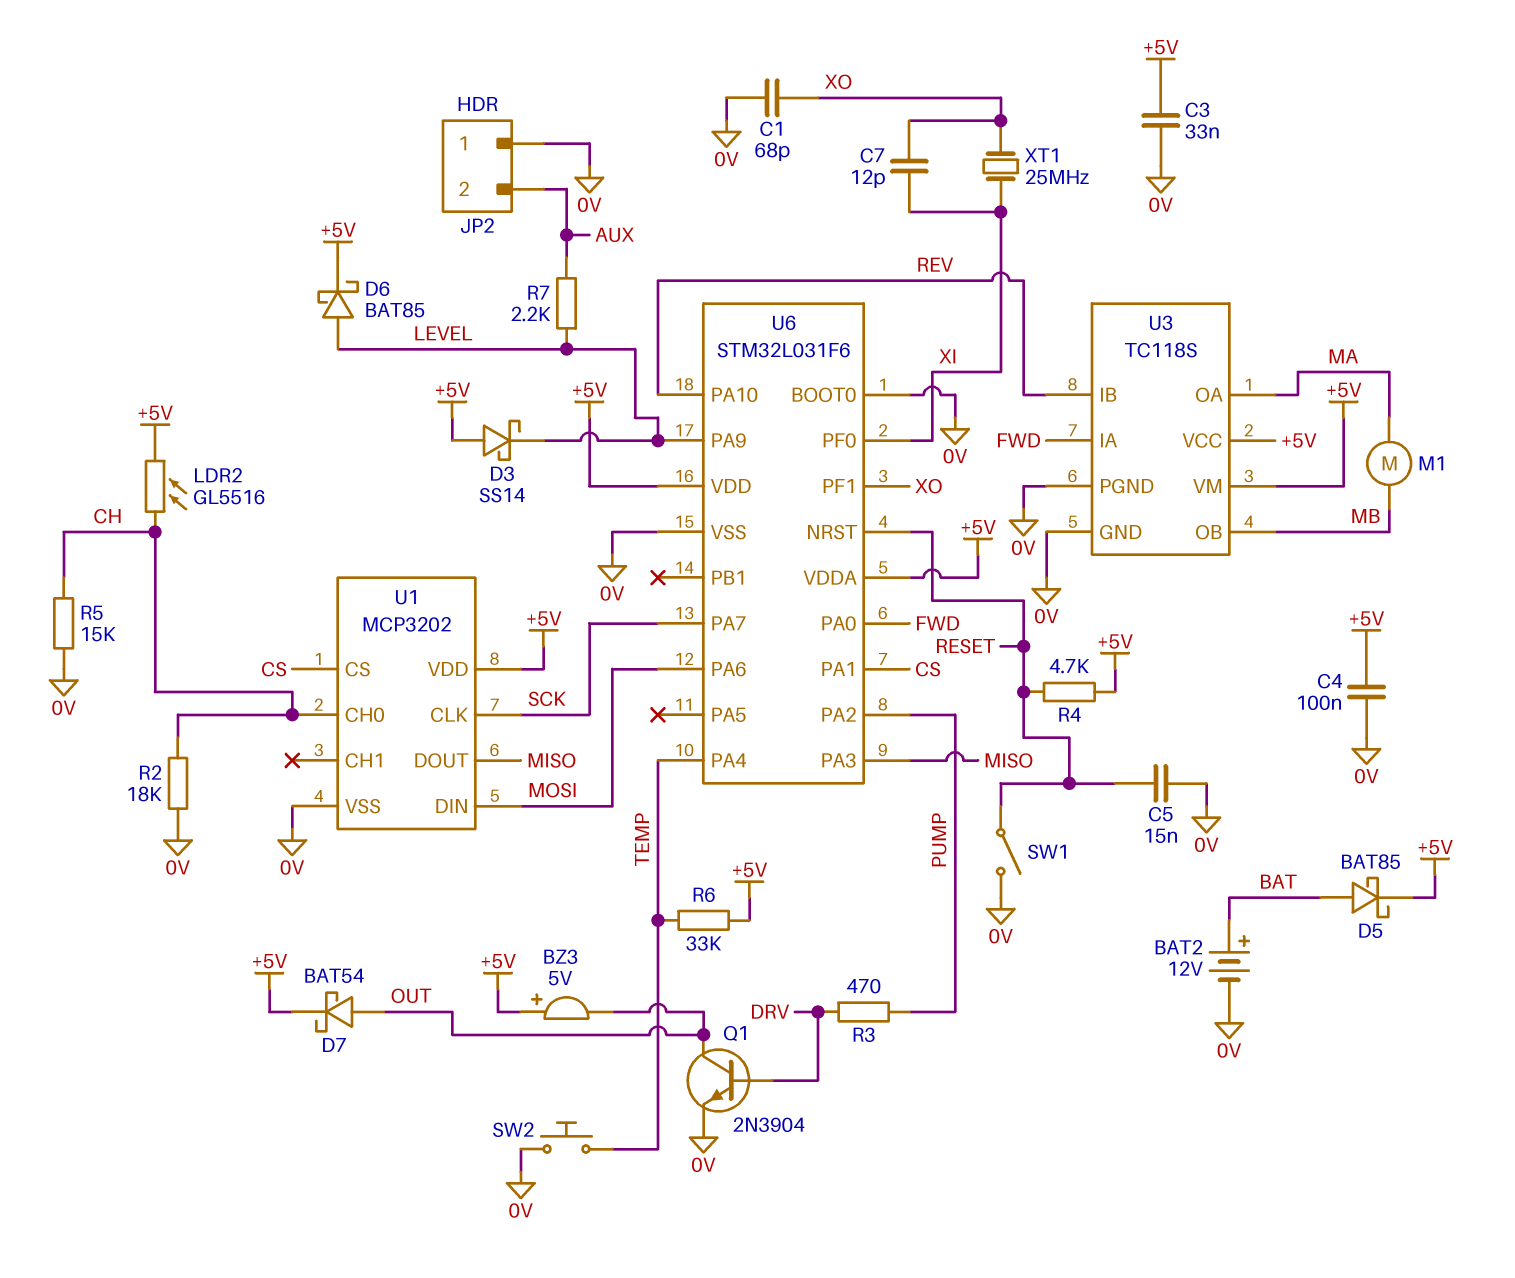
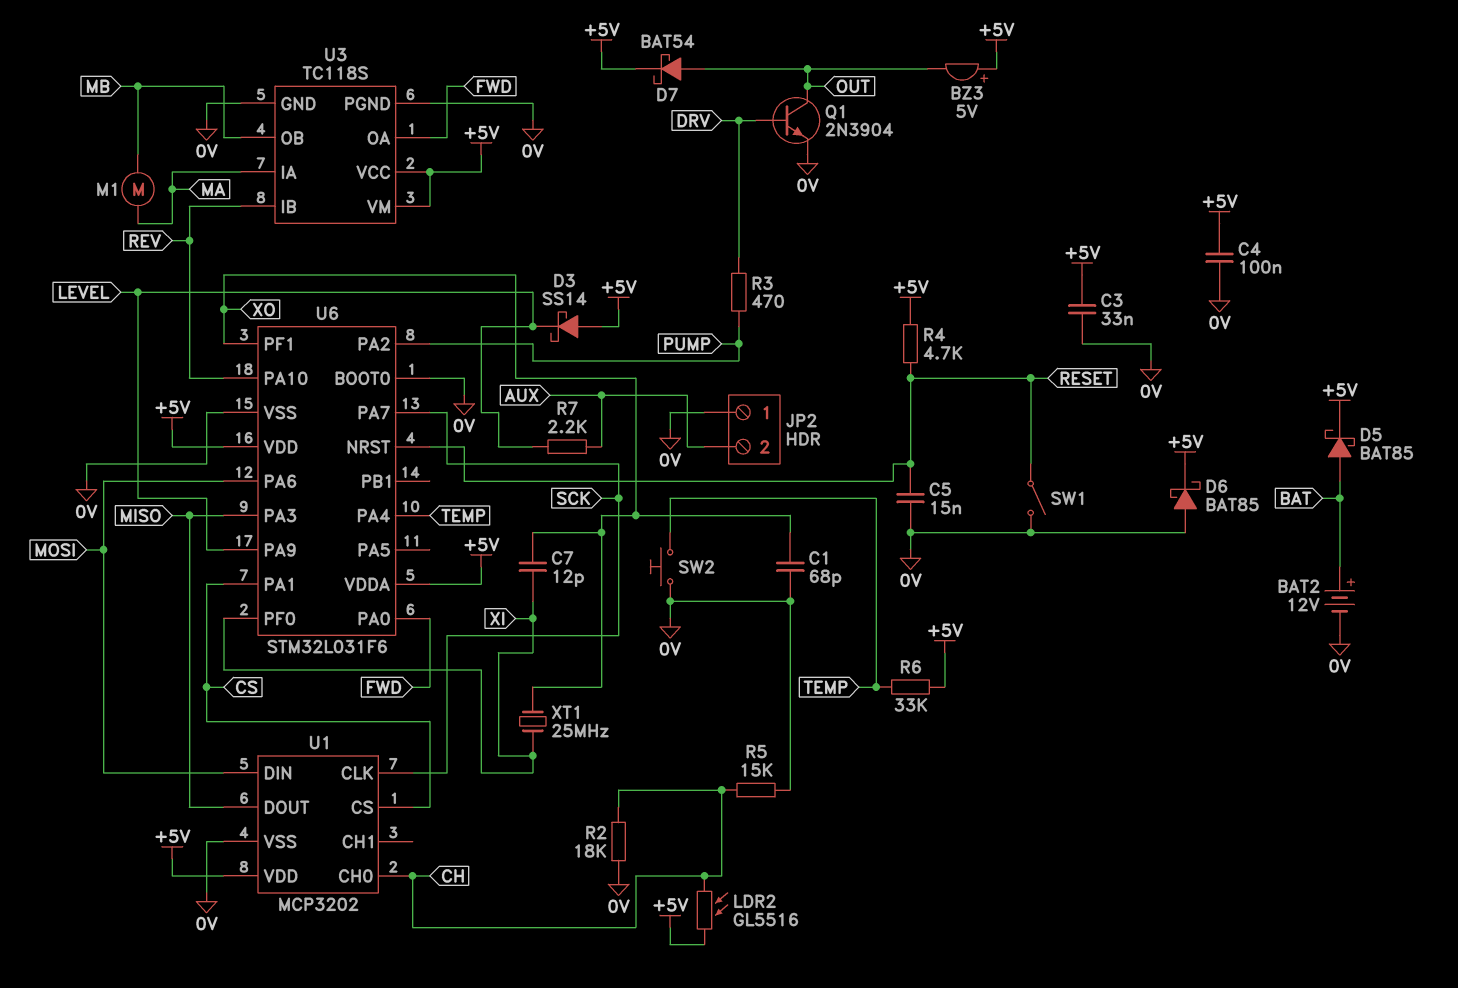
D6: schottky BAT85 (A LEVEL, K +5V) -> schottky BAT85 (A 0V, K +5V)
U3 pin IA: FWD -> MA
U3 pin OA: MA -> FWD

